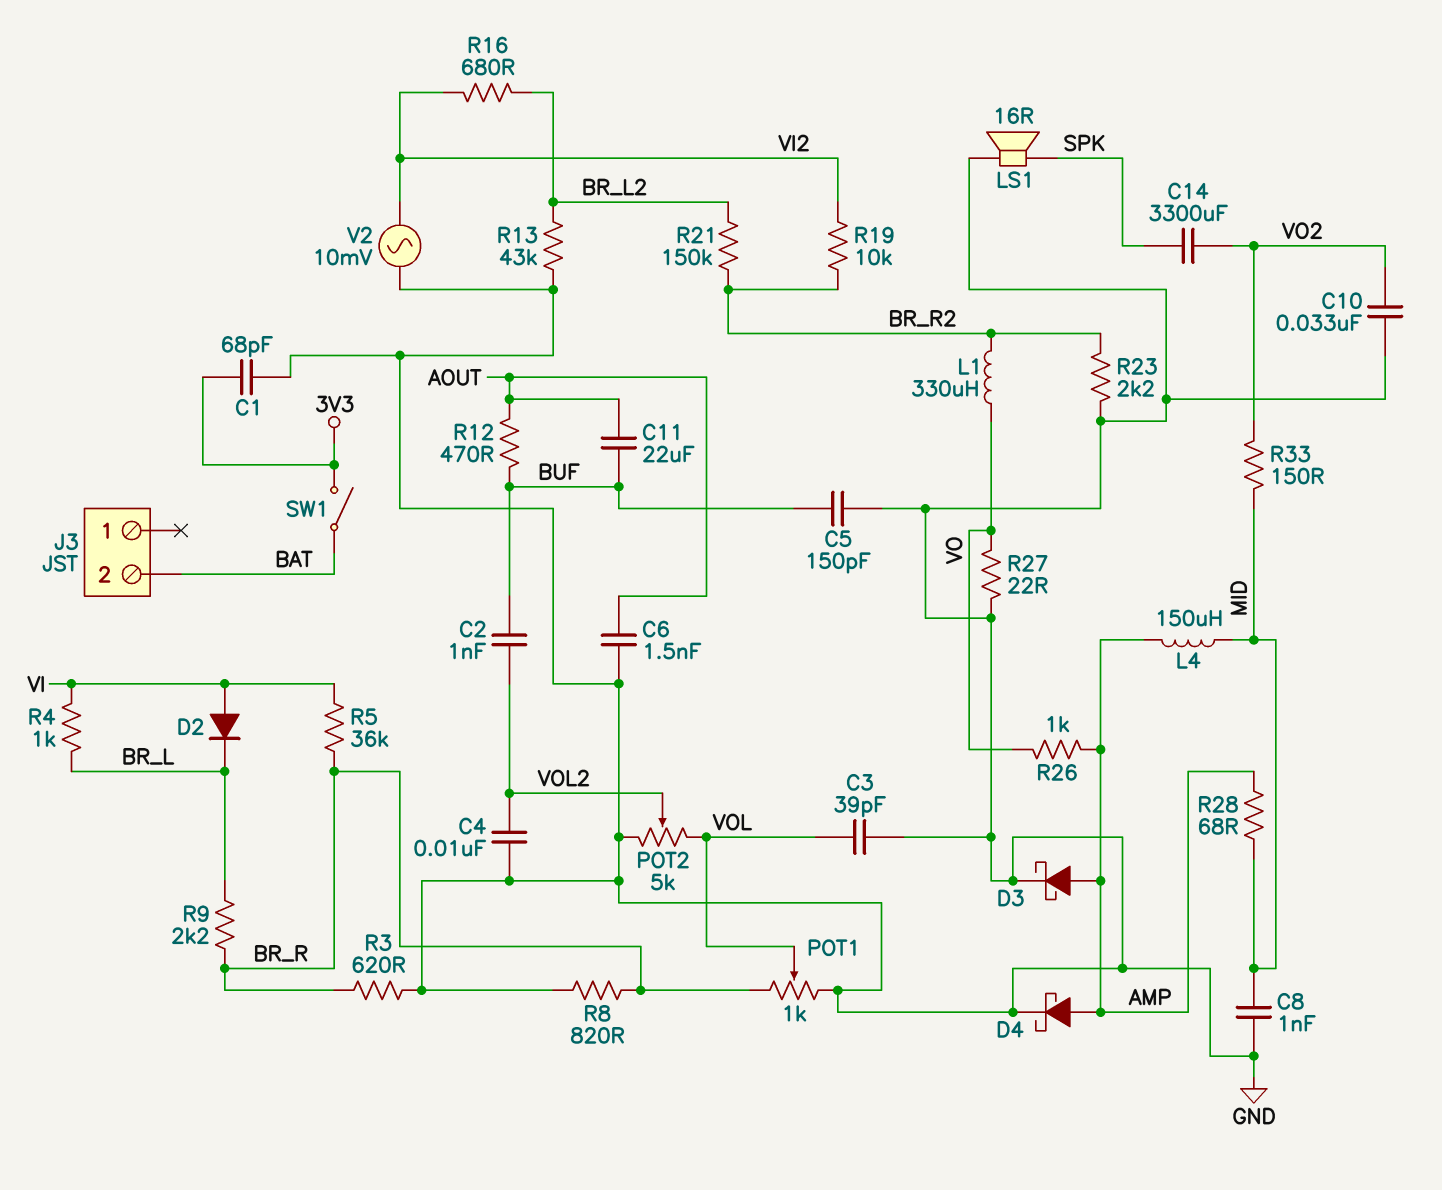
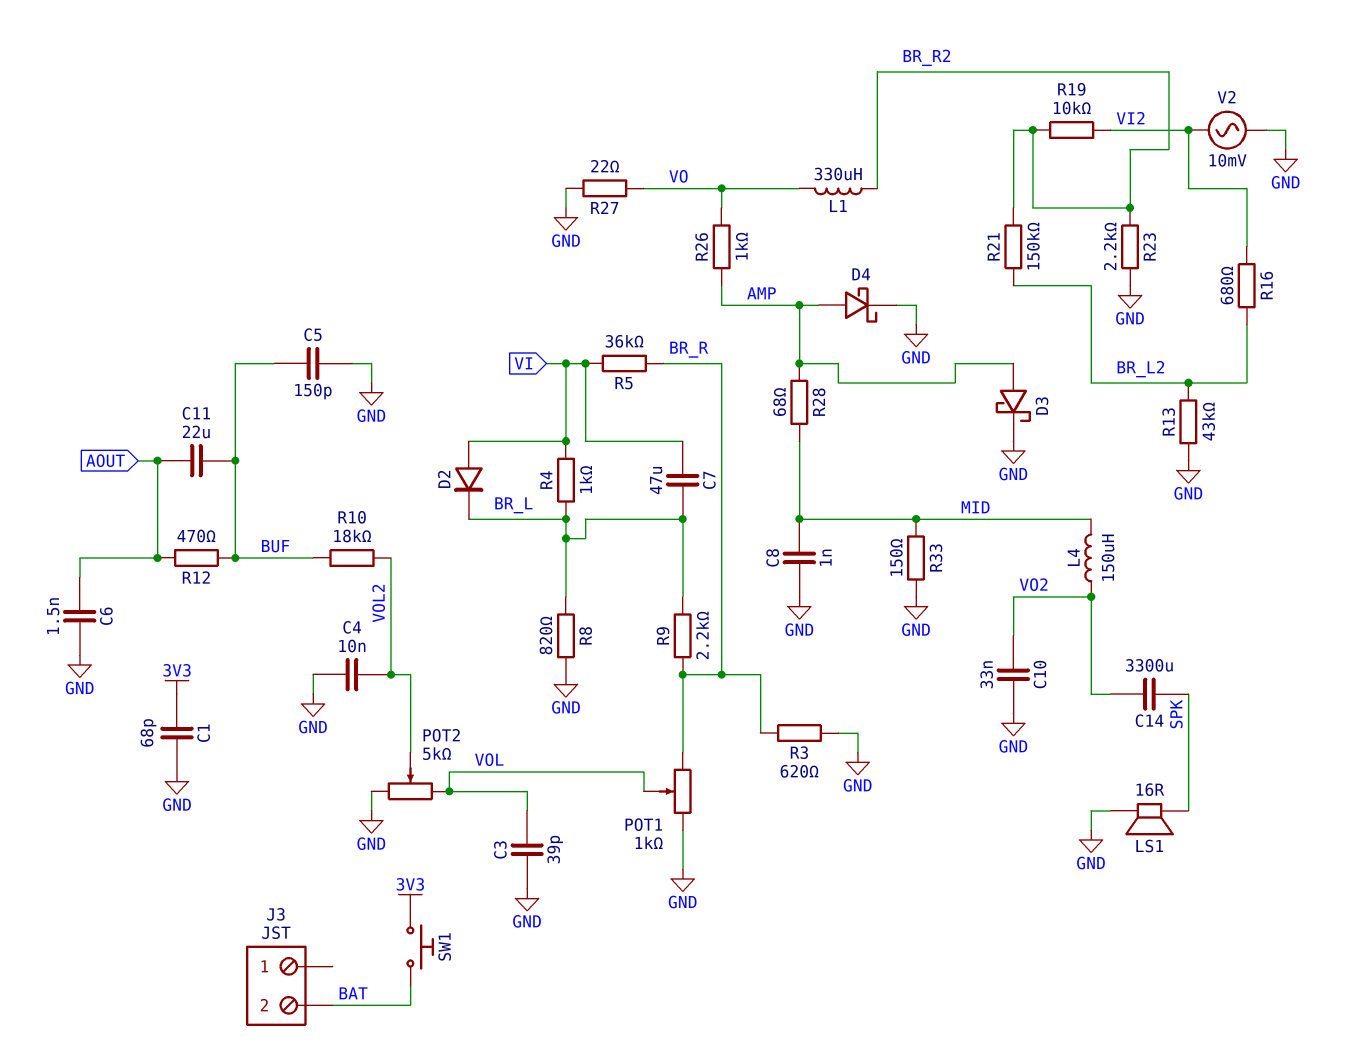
C2: 1nF (BUF, VOL2) -> none
C7: none -> 47uF (BR_L, VI)
L4: 150uH (AMP, MID) -> 150uH (MID, VO2)
R8: 820 (BR_R, GND) -> 820 (BR_L, GND)
R10: none -> 18k (BUF, VOL2)
R33: 150 (MID, VO2) -> 150 (GND, MID)
SW1: switch (3V3, BAT) -> button (3V3, BAT)

